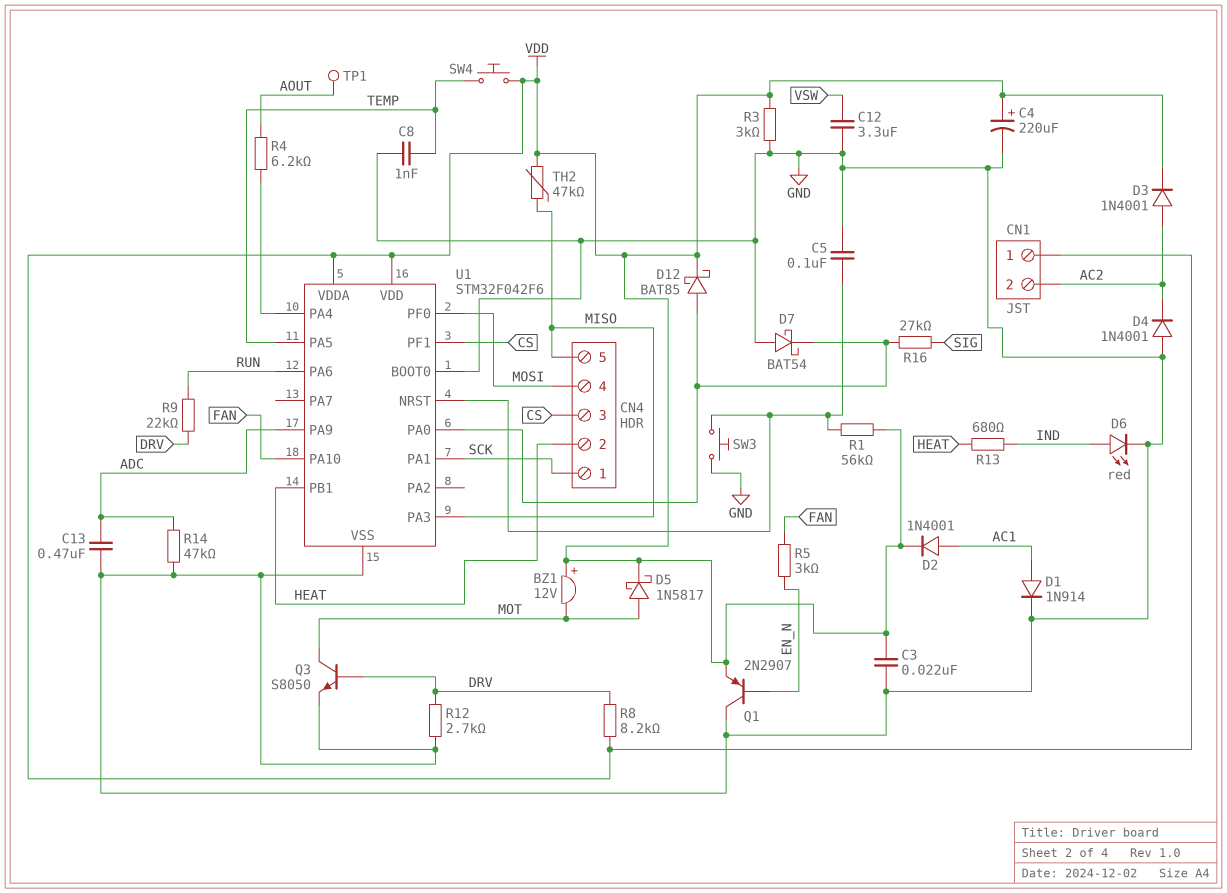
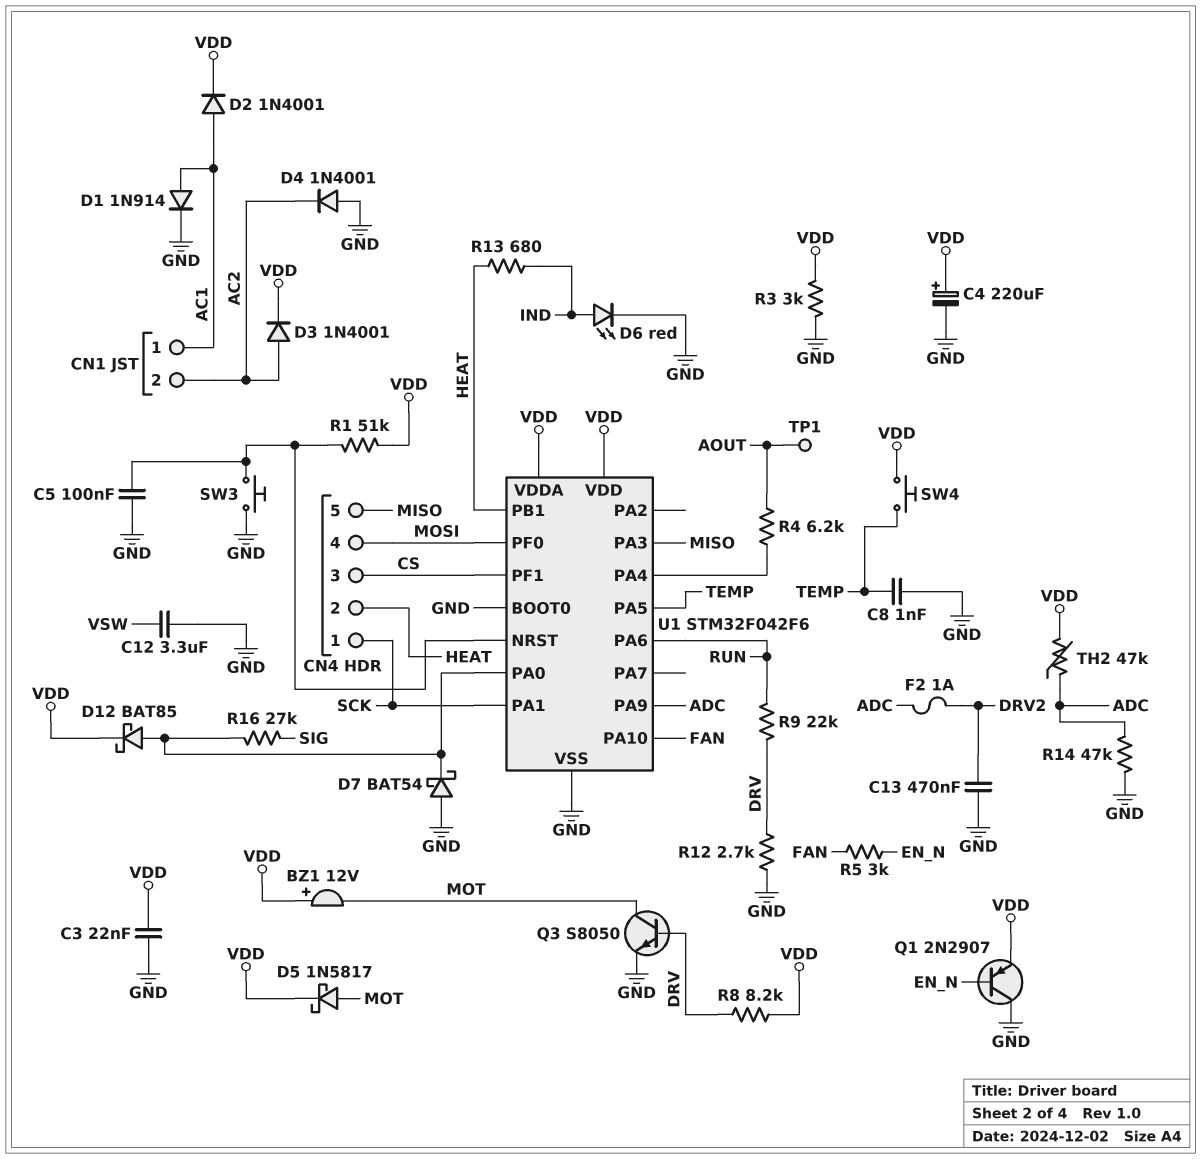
C13: 470nF (ADC, GND) -> 470nF (DRV2, GND)
CN1 pin 1: VDD -> AC1
F2: none -> 1A (ADC, DRV2)
R1: 56k (U1/NRST, VDD) -> 51k (U1/NRST, VDD)
TH2: 47k (MISO, VDD) -> 47k (ADC, VDD)

